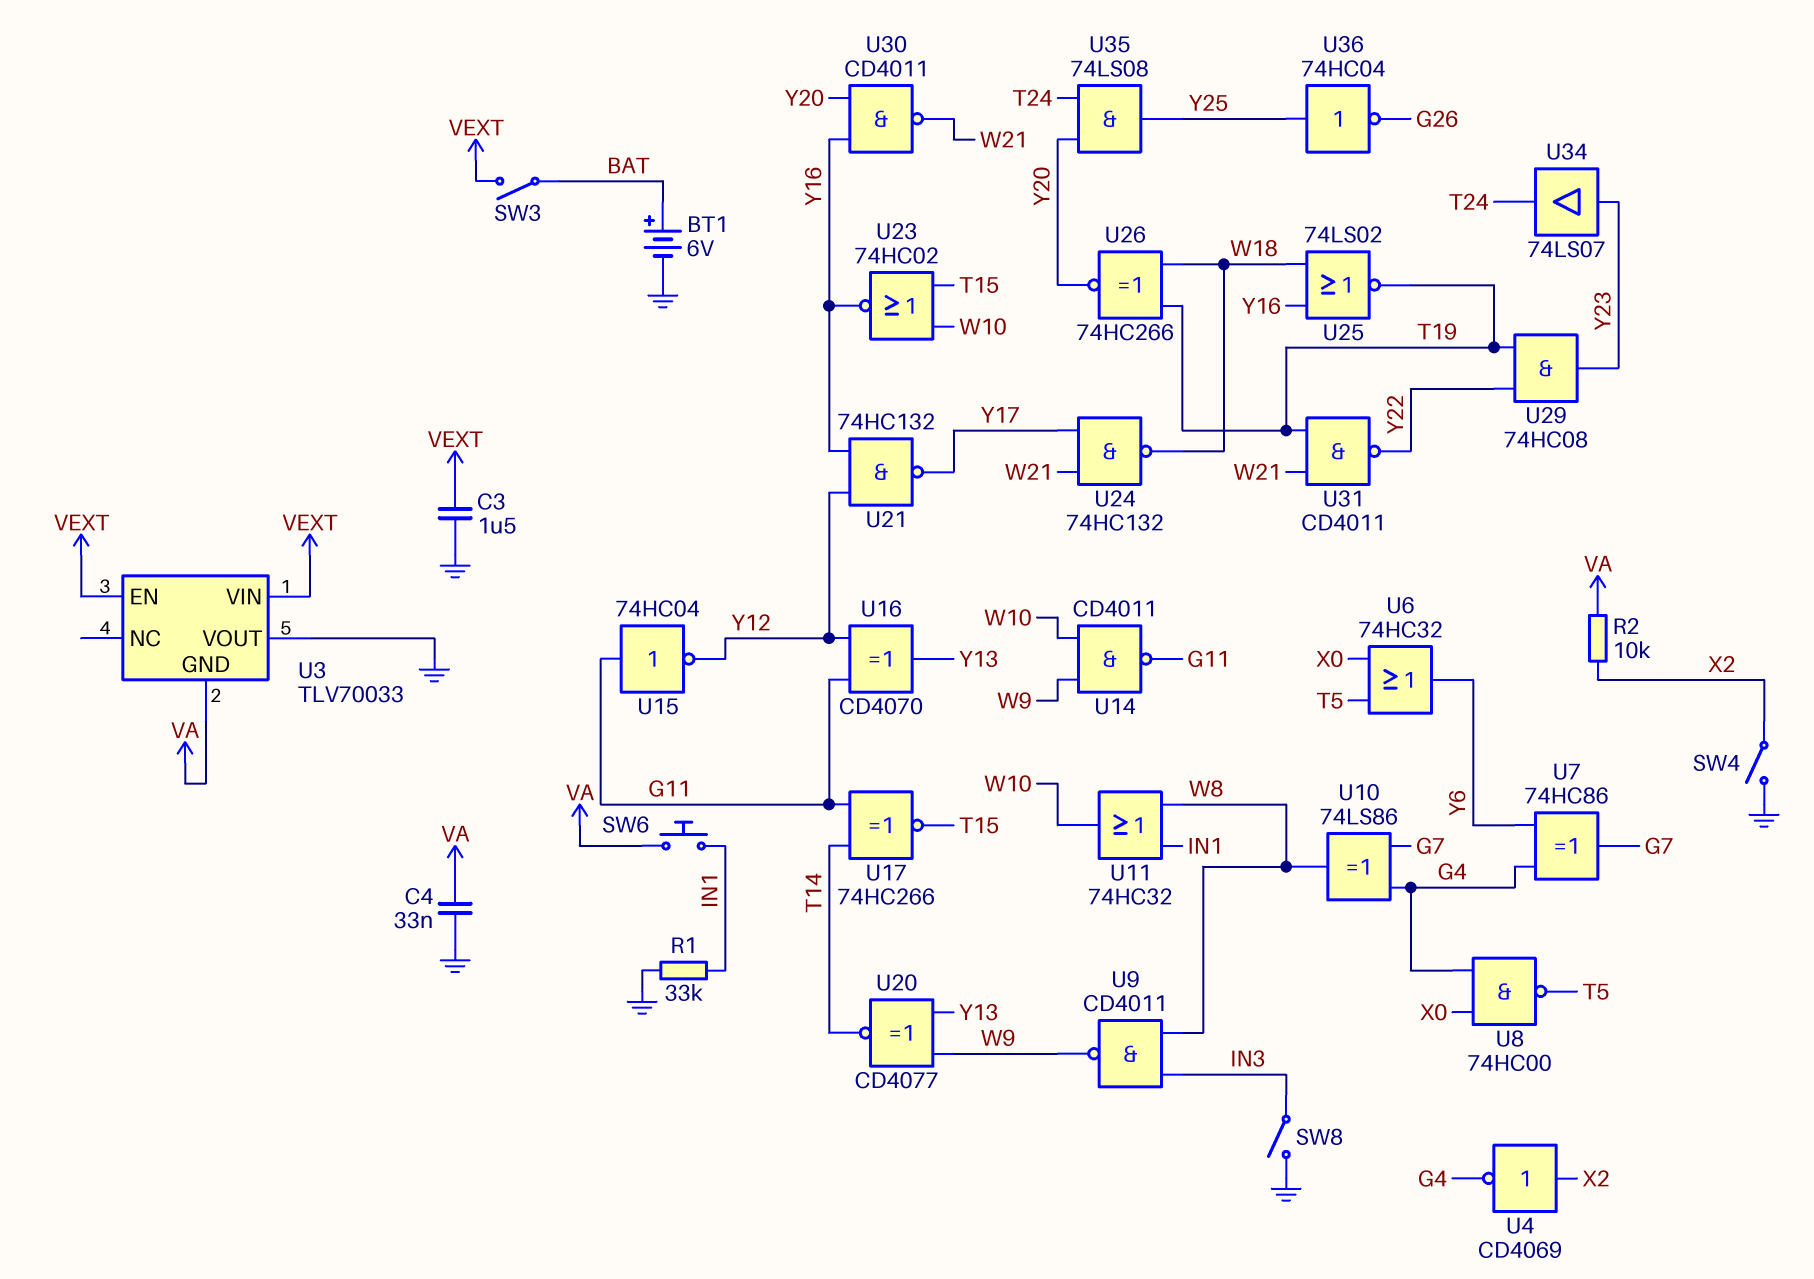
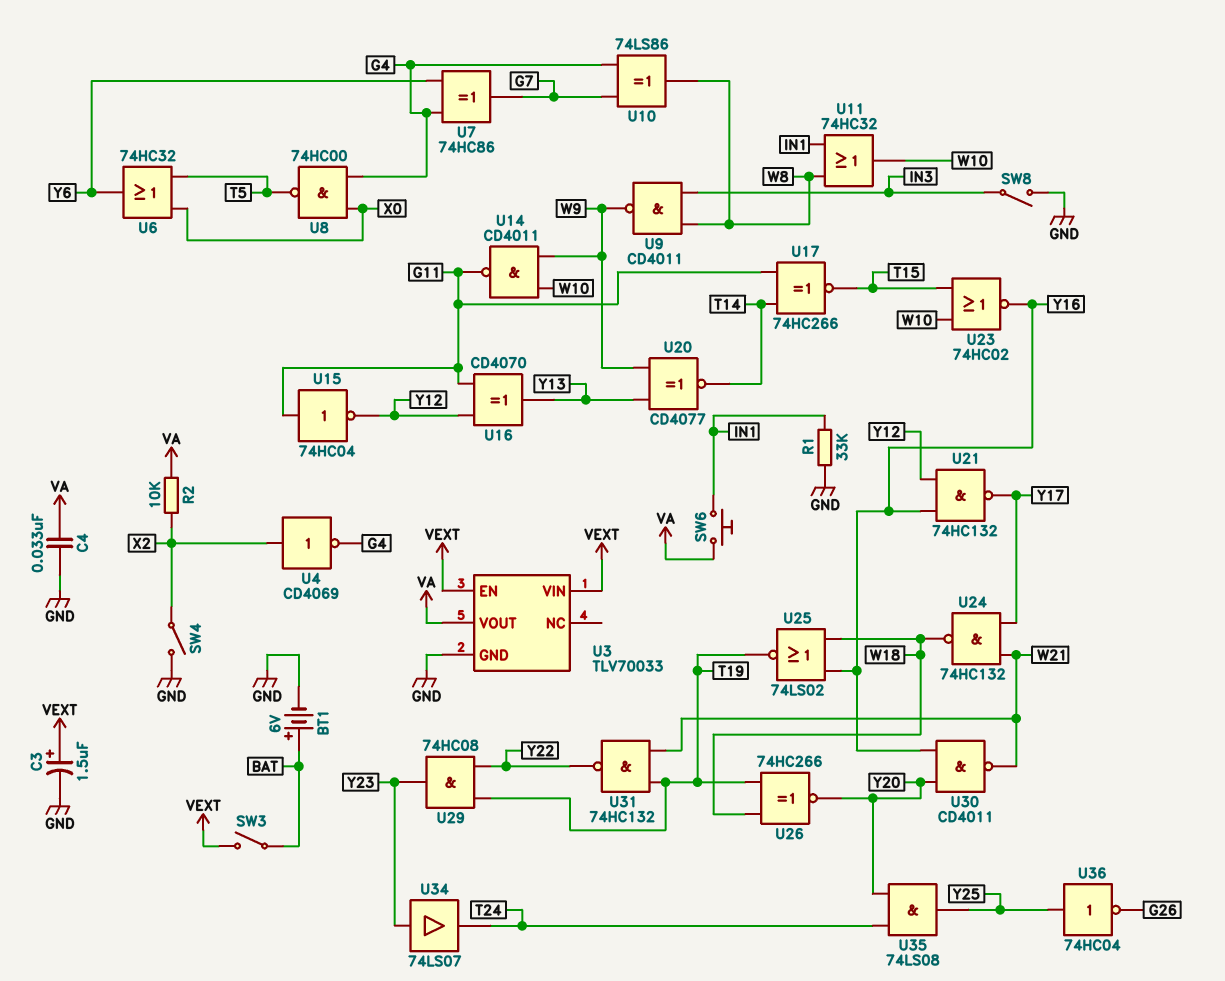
C3: 1.5uF (GND, VEXT) -> 1.5uF (plus VEXT, minus GND)
U3 pin GND: VA -> GND
U3 pin VOUT: GND -> VA
U31: NAND CD4011 (in T19, in W21, out Y22) -> NAND 74HC132 (in T19, in W21, out Y22)

